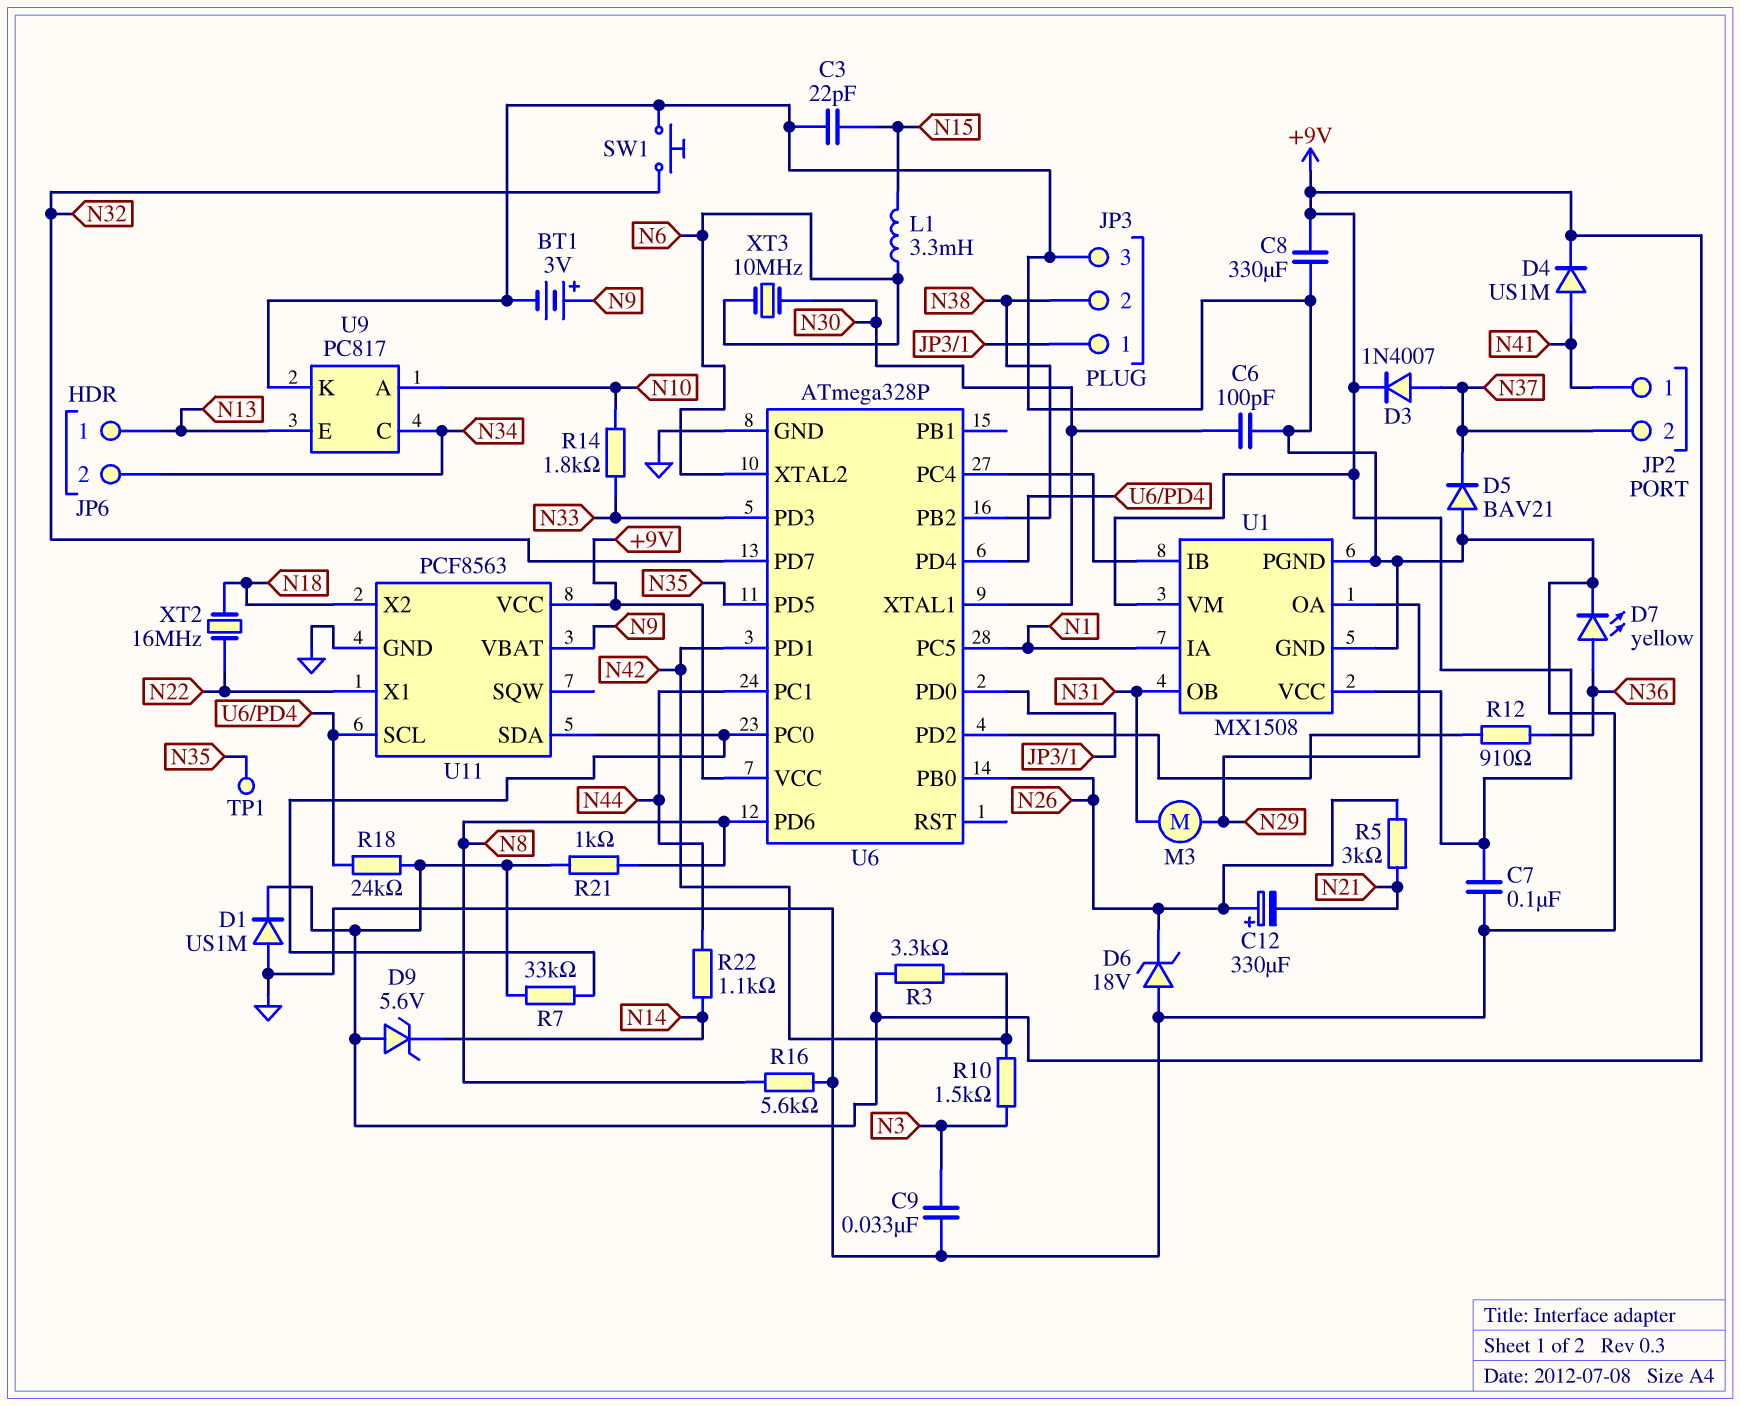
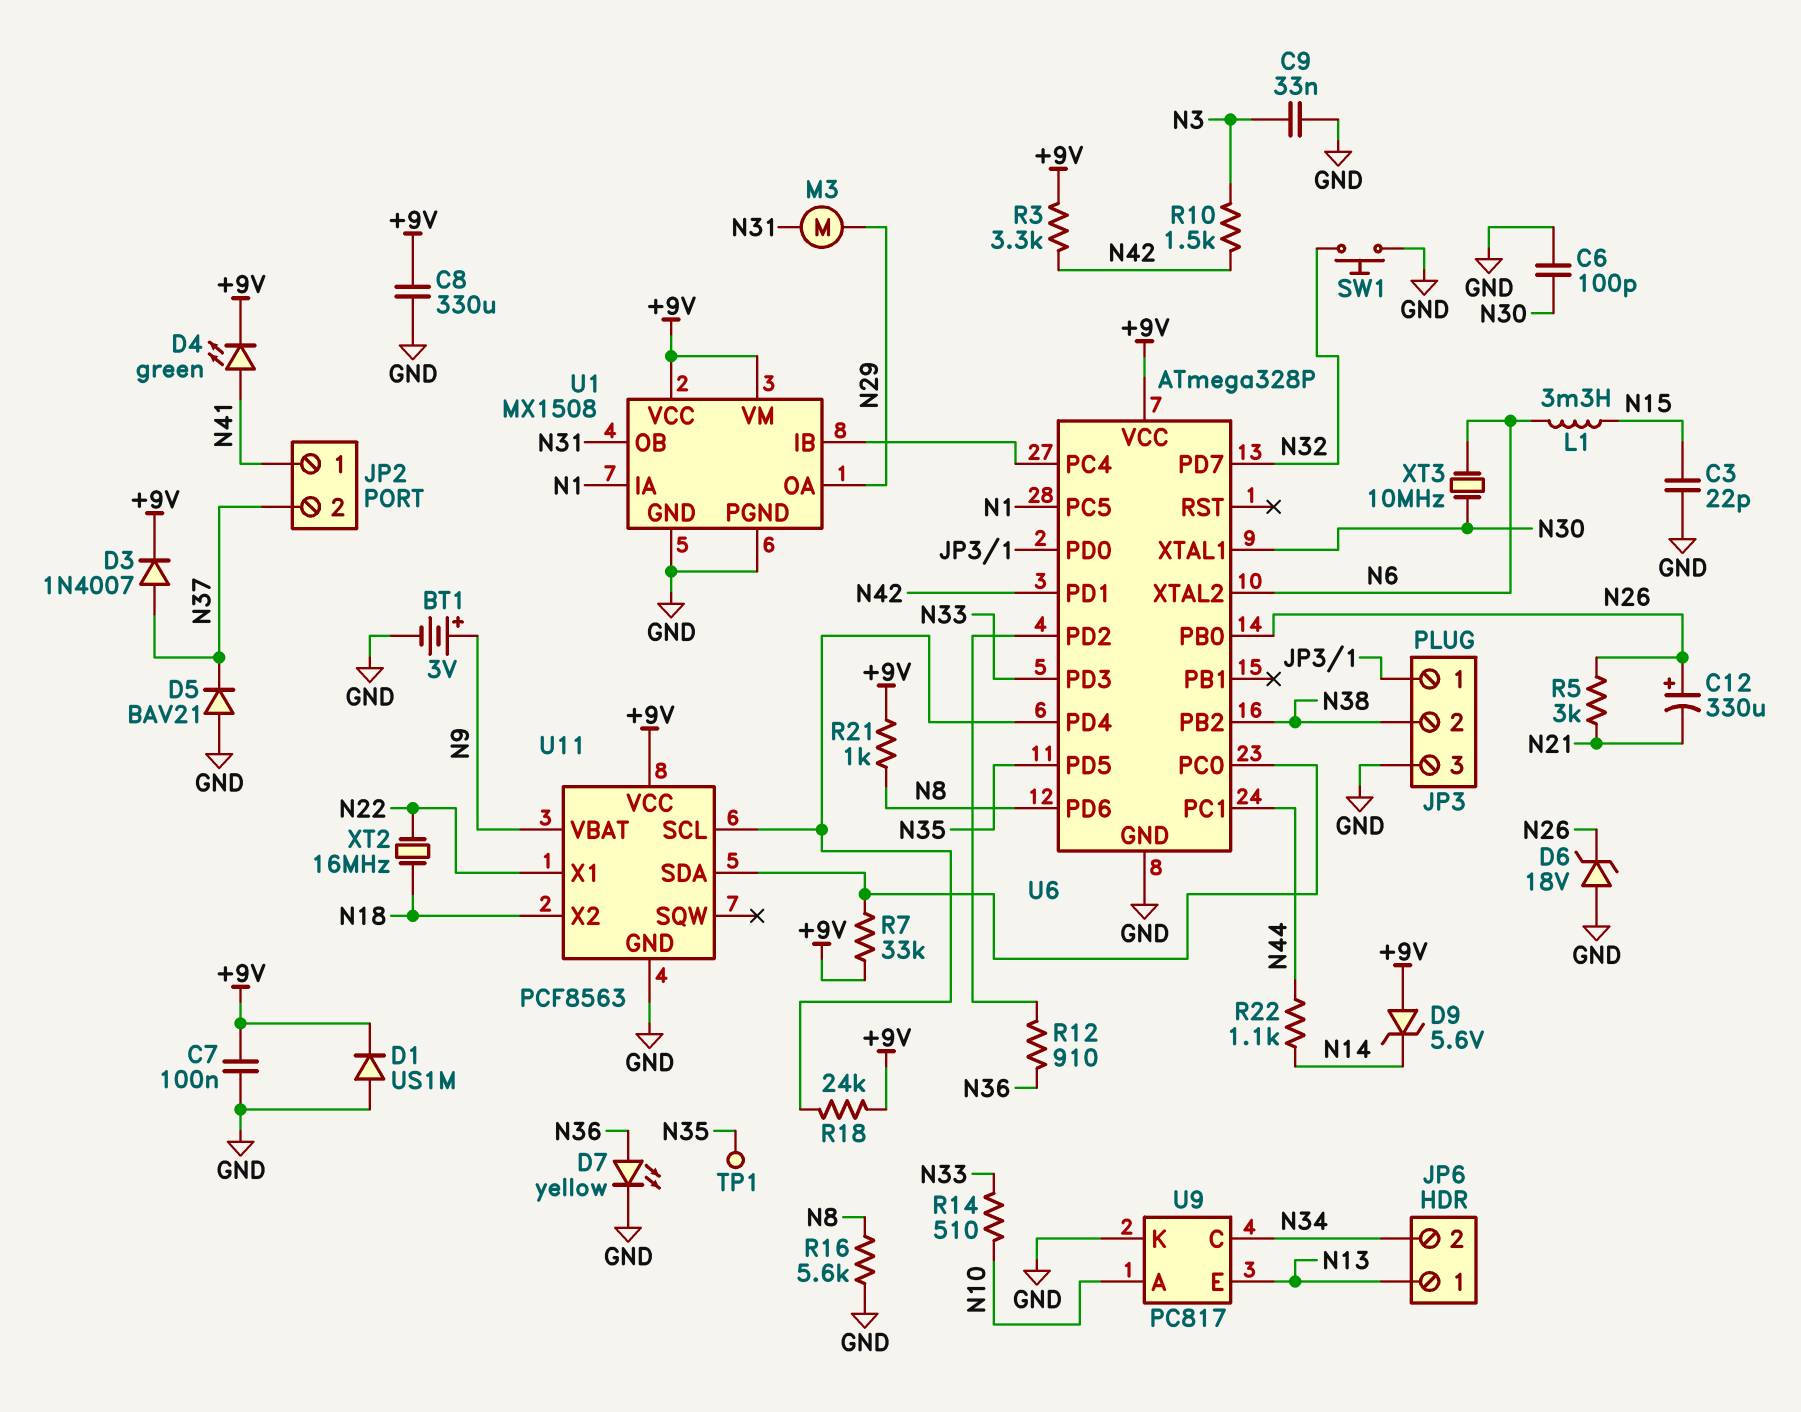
D4: diode US1M (A N41, K +9V) -> LED green (A N41, K +9V)
R14: 1.8k (N10, N33) -> 510 (N10, N33)

